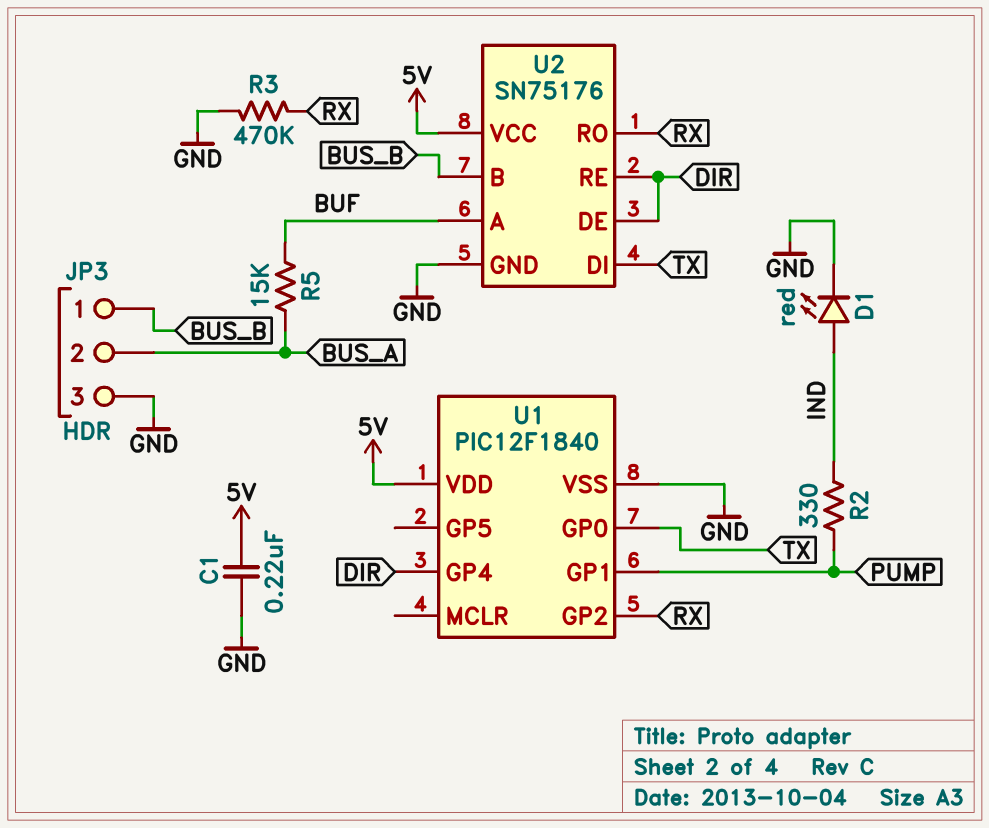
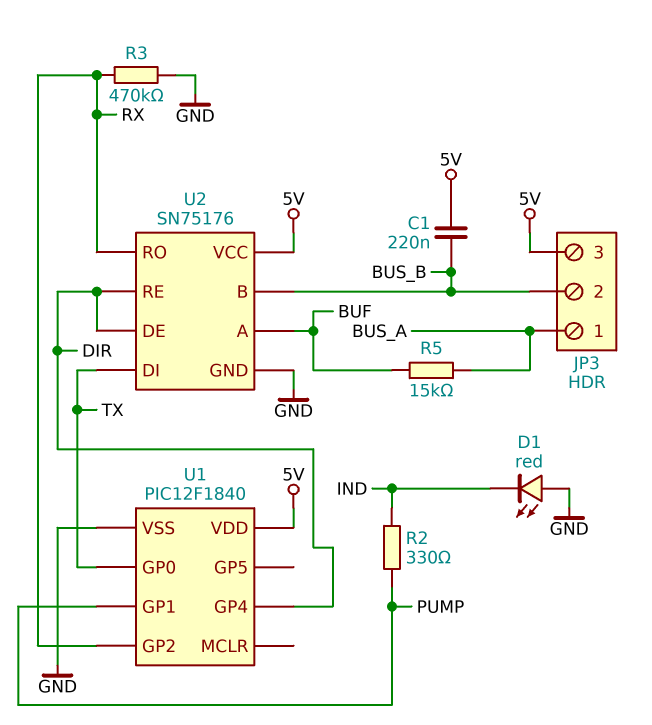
C1: 220nF (5V, GND) -> 220nF (5V, BUS_B)
D1: LED red (A IND, K GND) -> LED red (A GND, K IND)
JP3 pin 1: BUS_B -> BUS_A
JP3 pin 2: BUS_A -> BUS_B
JP3 pin 3: GND -> 5V

